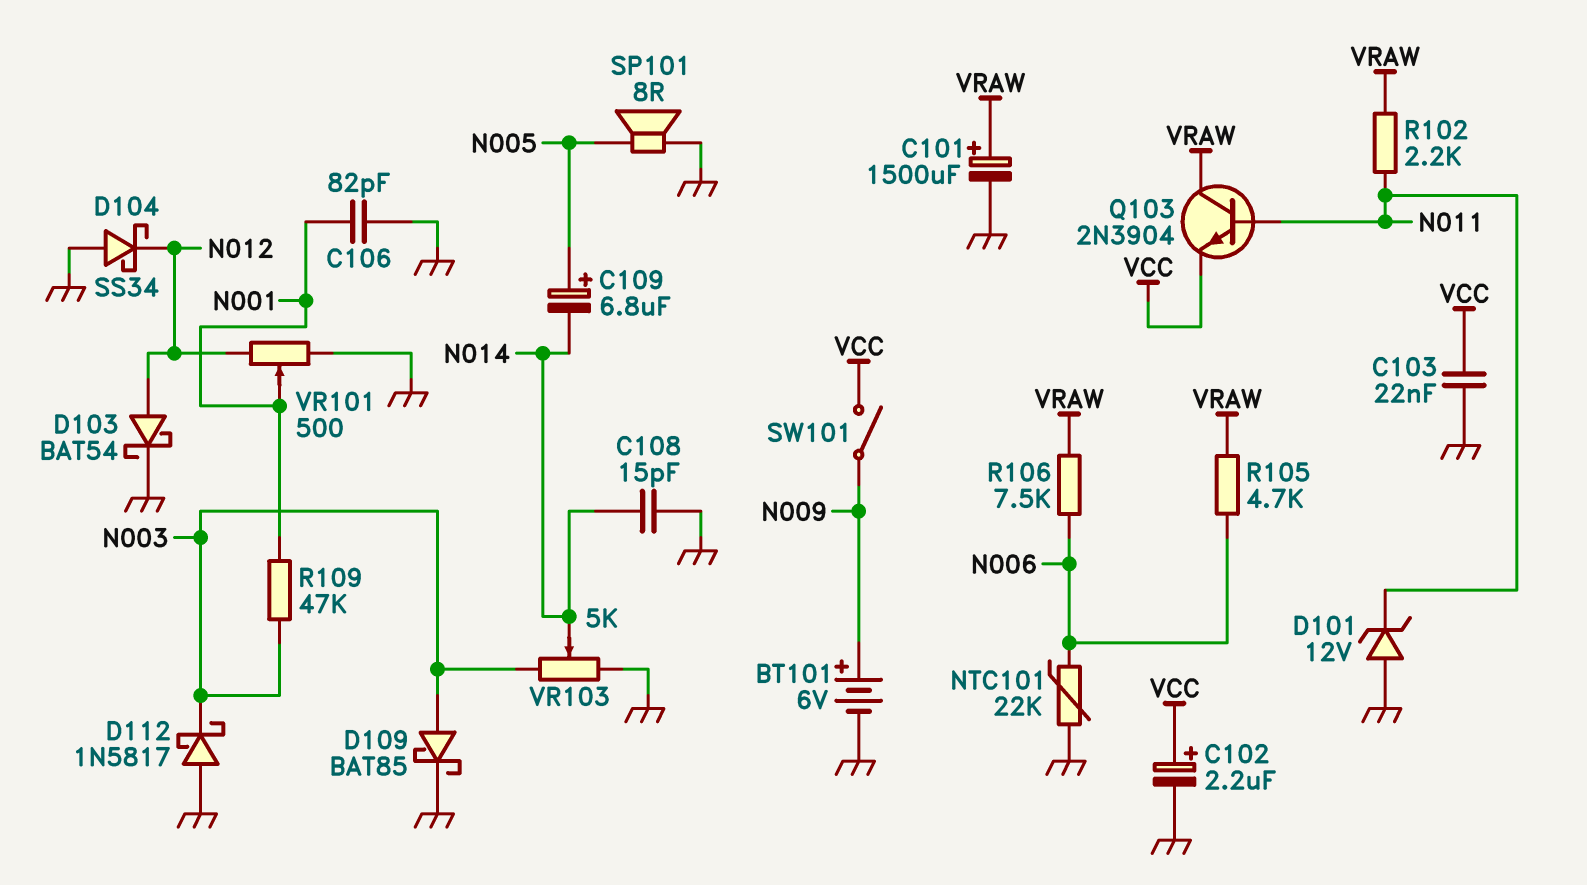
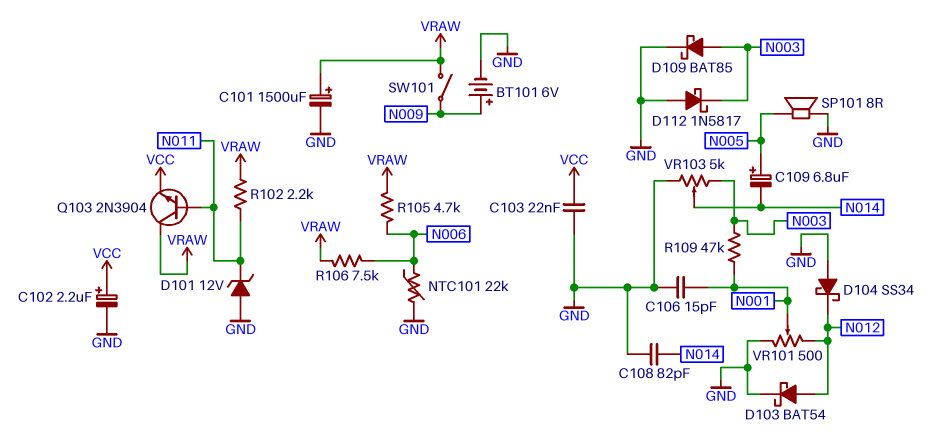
C106: 82pF (GND, N001) -> 15pF (GND, N001)
C108: 15pF (GND, N014) -> 82pF (GND, N014)
SW101: switch (N009, VCC) -> switch (N009, VRAW)

